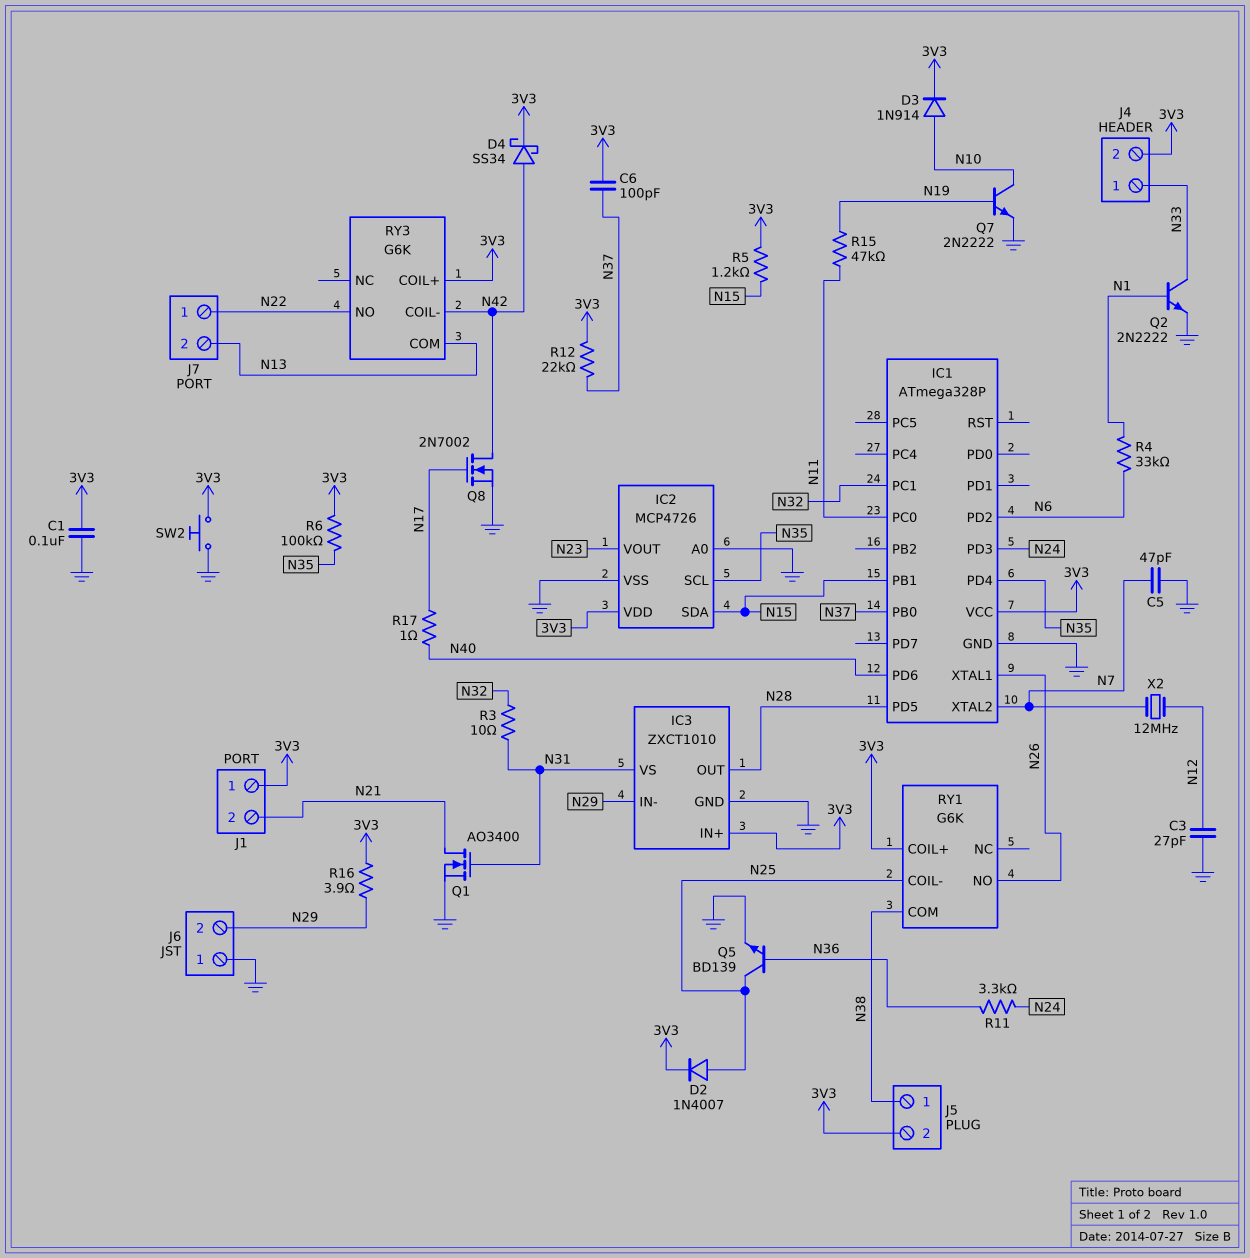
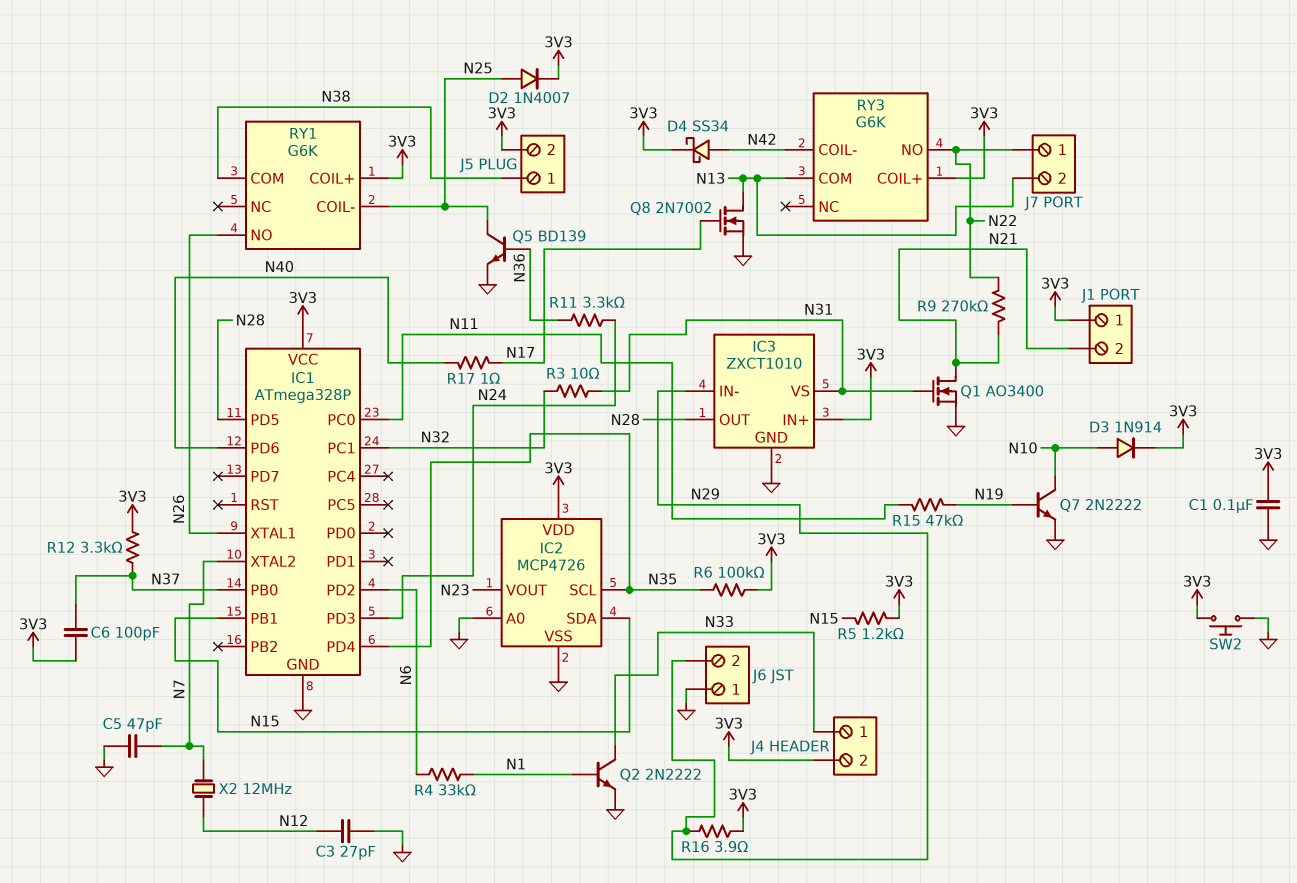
Q8: NMOS 2N7002 (G N17, D N42, S GND) -> NMOS 2N7002 (G N17, D N13, S GND)
R9: none -> 270k (N21, N22)
R12: 22k (3V3, N37) -> 3.3k (3V3, N37)

